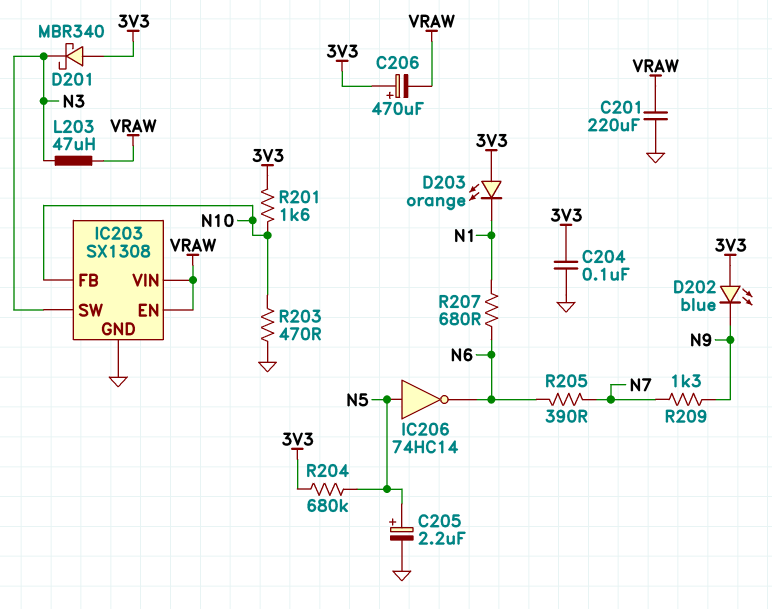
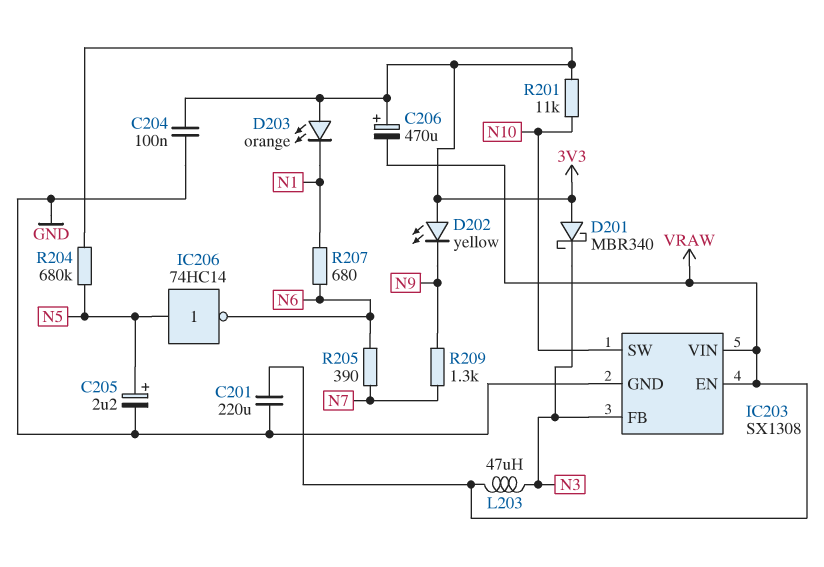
D202: LED blue (A 3V3, K N9) -> LED yellow (A 3V3, K N9)
IC203 pin FB: N10 -> N3
IC203 pin SW: N3 -> N10
R201: 1.6k (3V3, N10) -> 11k (3V3, N10)
R203: 470 (GND, N10) -> none

